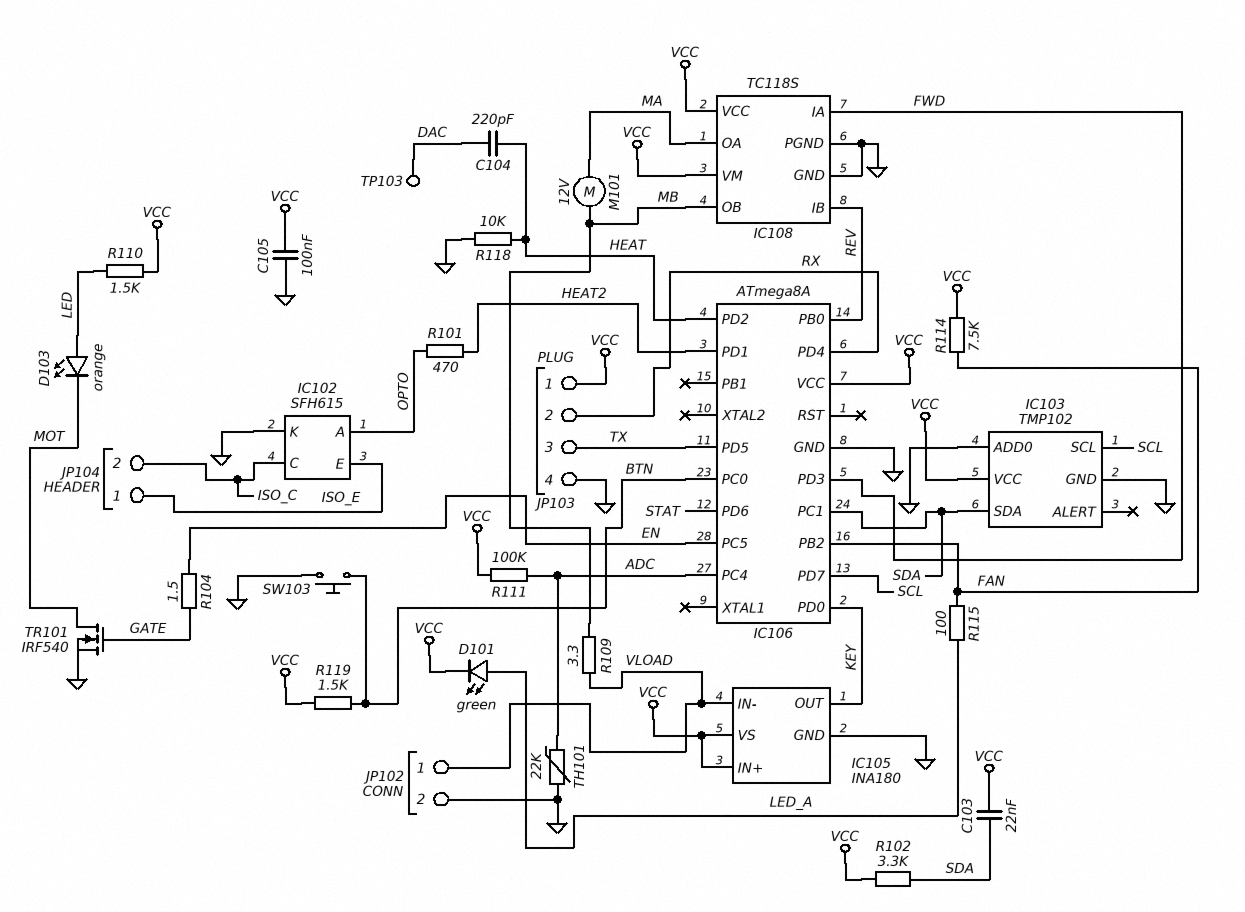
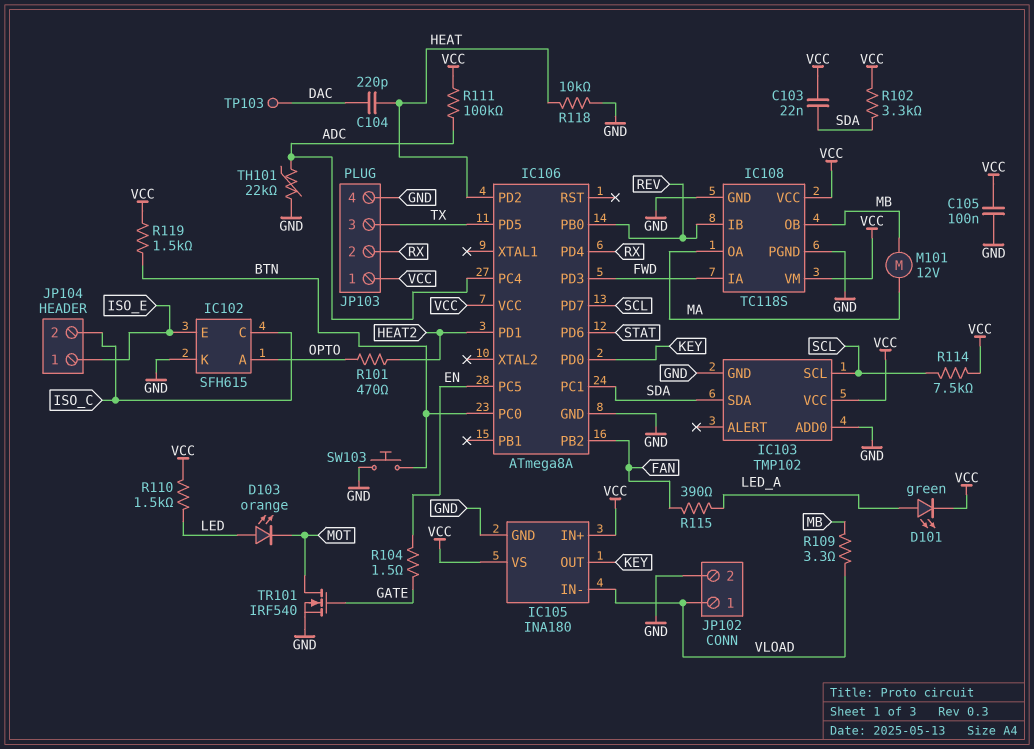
R114: 7.5k (FAN, VCC) -> 7.5k (SCL, VCC)
R115: 100 (FAN, LED_A) -> 390 (FAN, LED_A)

